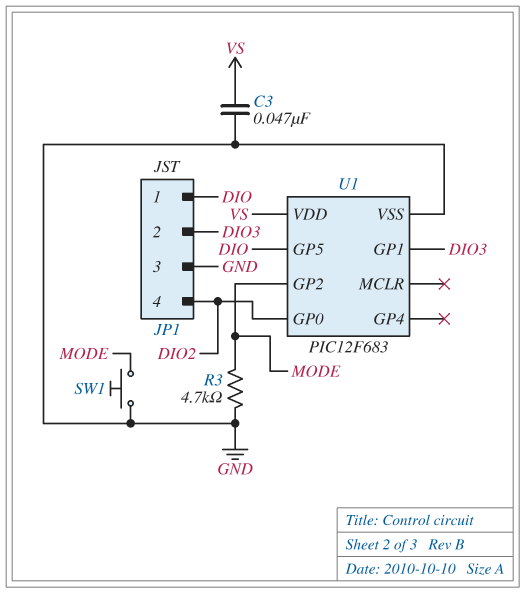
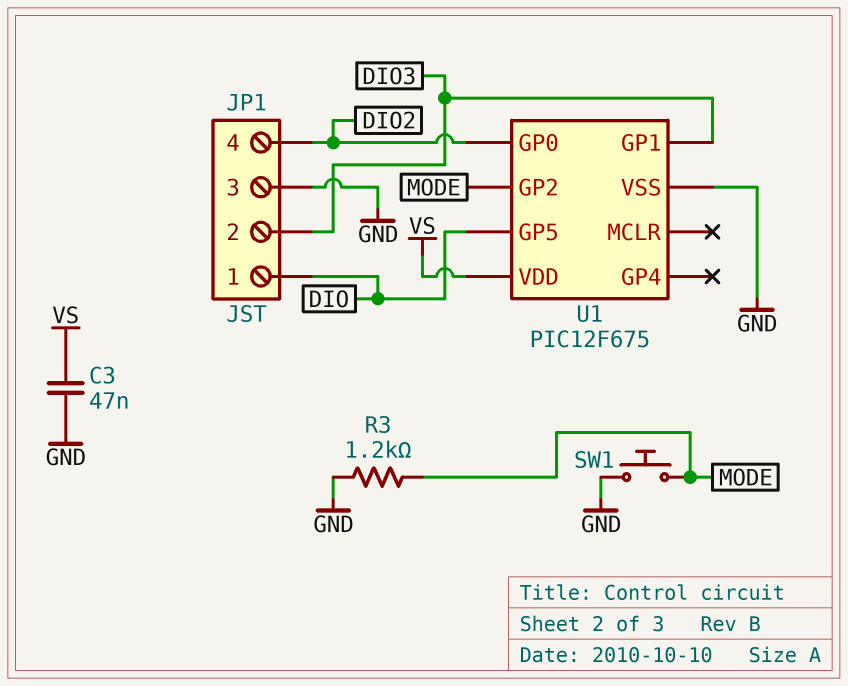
R3: 4.7k (GND, MODE) -> 1.2k (GND, MODE)
U1: PIC12F683 -> PIC12F675

